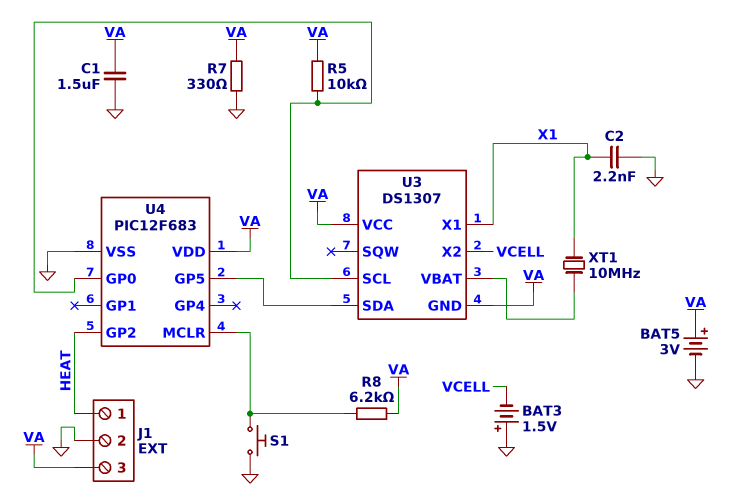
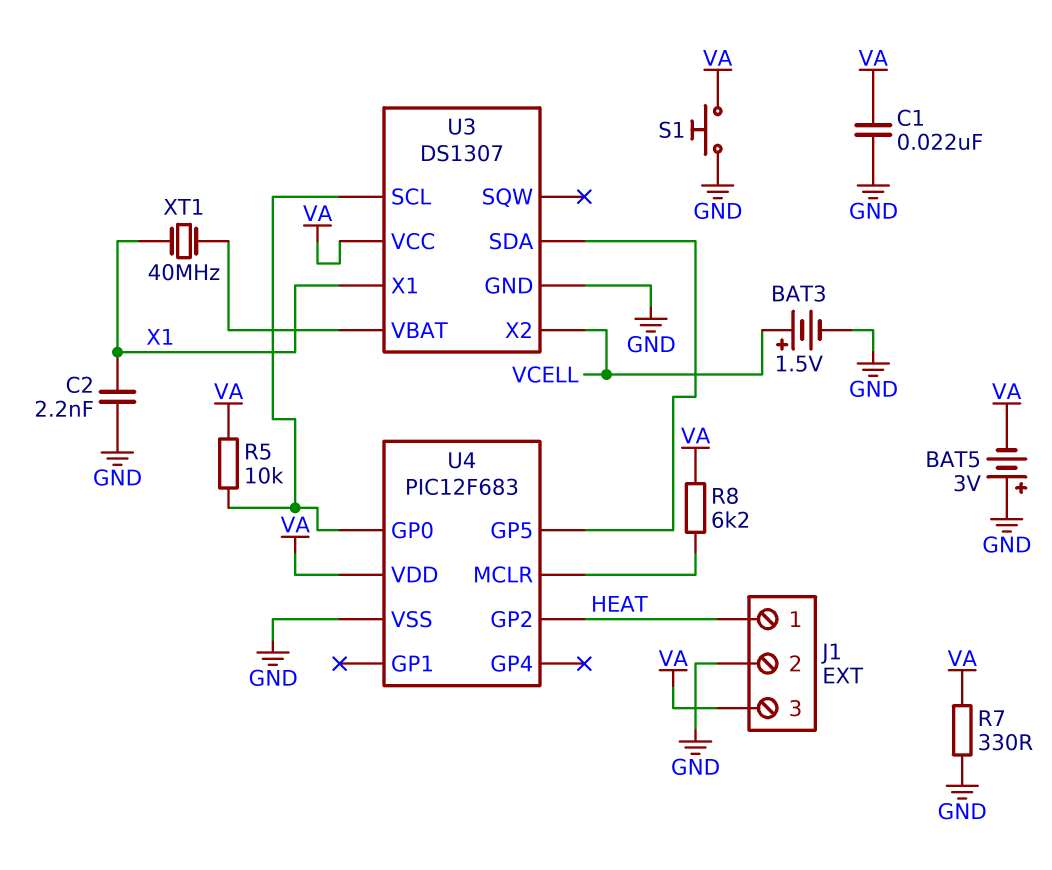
BAT3: 1.5V (plus GND, minus VCELL) -> 1.5V (plus VCELL, minus GND)
BAT5: 3V (plus VA, minus GND) -> 3V (plus GND, minus VA)
C1: 1.5uF (GND, VA) -> 22nF (GND, VA)
S1: button (GND, U4/MCLR) -> button (GND, VA)
U3 pin GND: VA -> GND
XT1: 10MHz (U3/VBAT, X1) -> 40MHz (U3/VBAT, X1)

